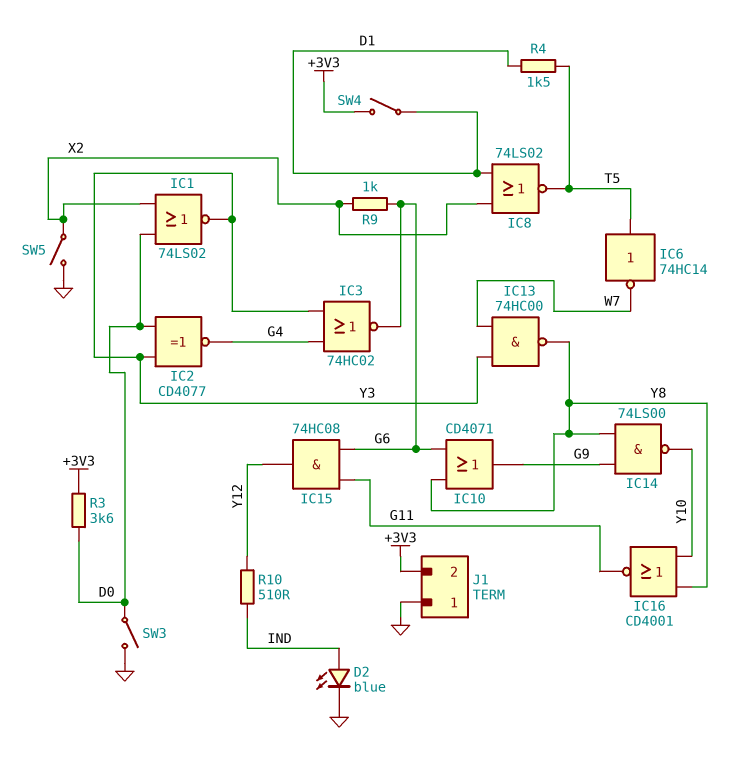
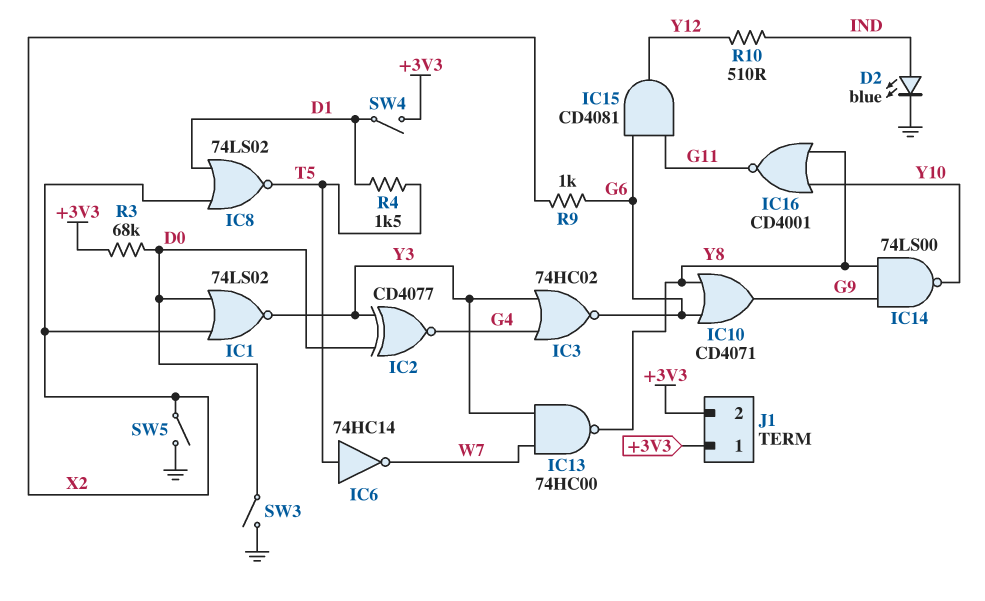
IC15: AND 74HC08 (in G6, in G11, out Y12) -> AND CD4081 (in G6, in G11, out Y12)
J1 pin 1: GND -> +3V3
R3: 3.6k (+3V3, D0) -> 68k (+3V3, D0)

